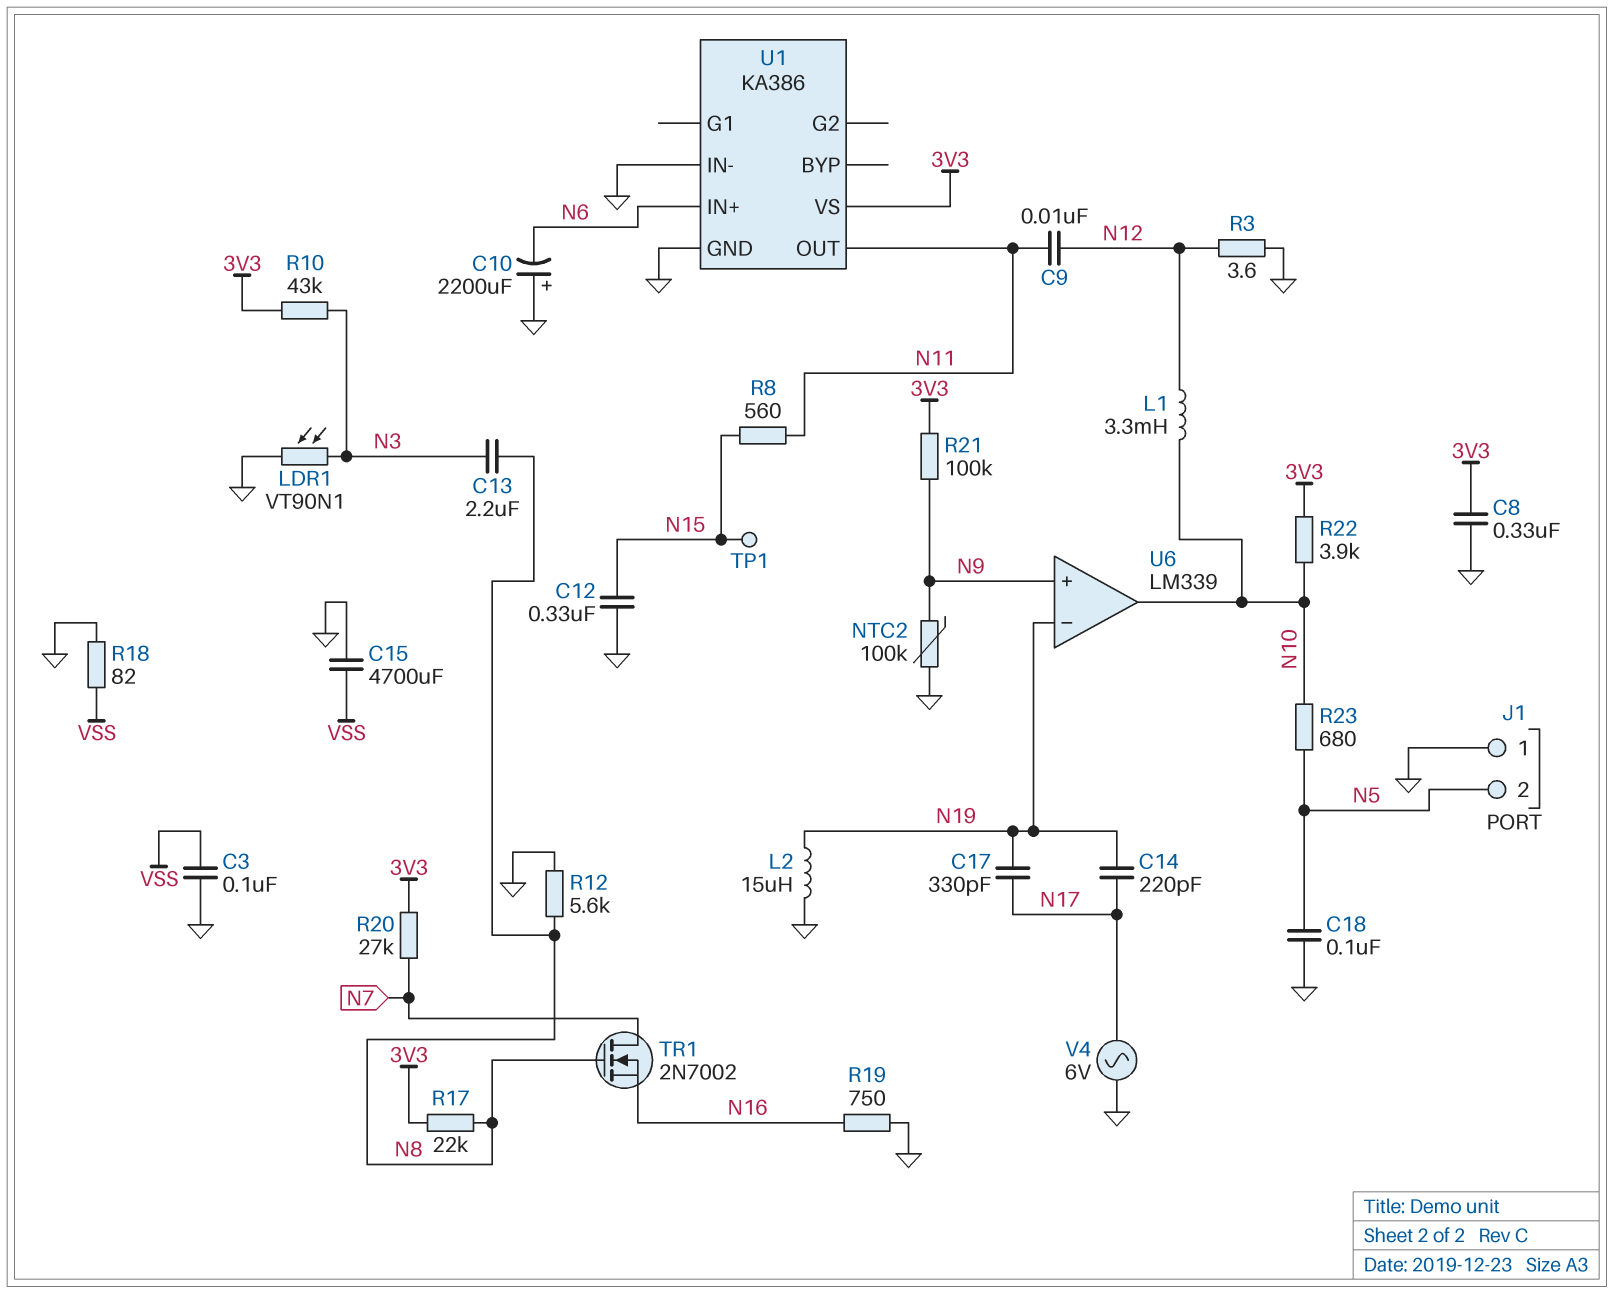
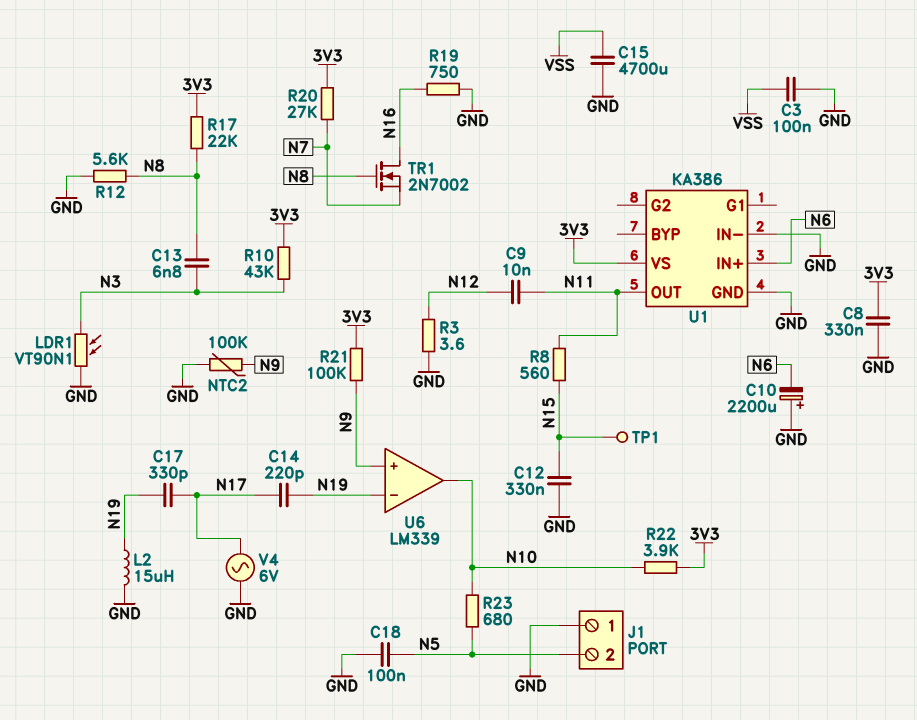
C13: 2.2uF (N3, N8) -> 6.8nF (N3, N8)
L1: 3.3mH (N10, N12) -> none
R18: 82 (GND, VSS) -> none
TR1: NMOS 2N7002 (G N8, D N7, S N16) -> NMOS 2N7002 (G N8, D N16, S N7)

